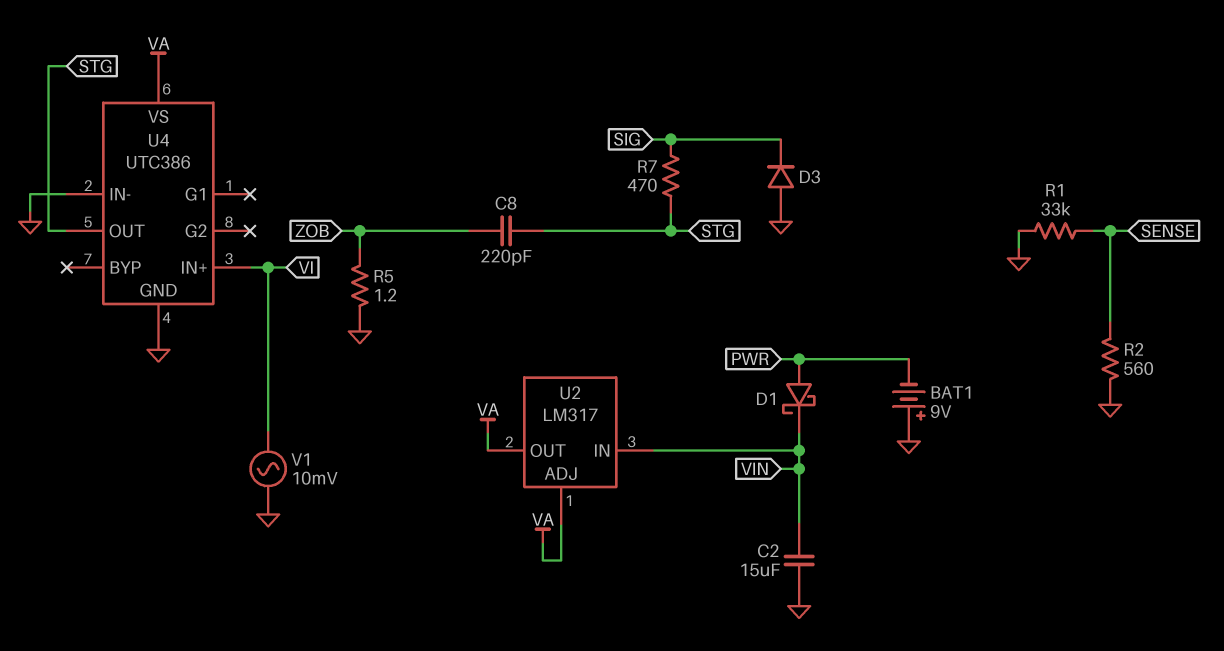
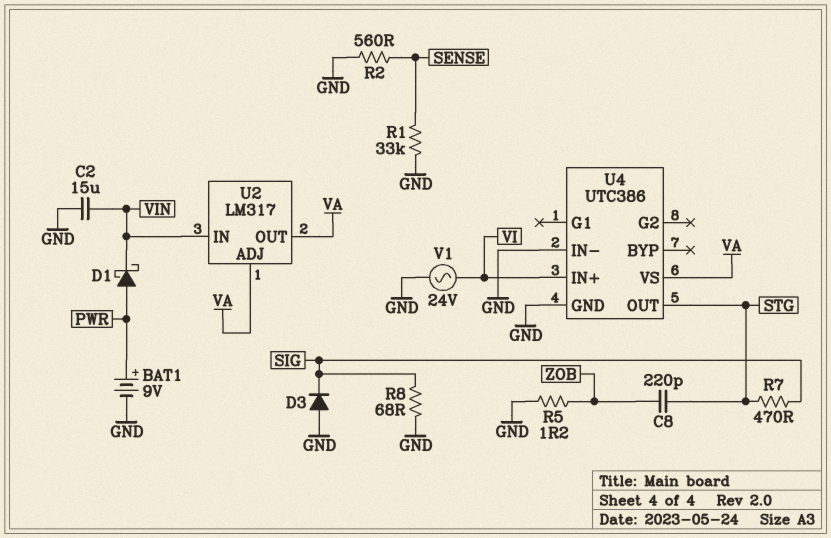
BAT1: 9V (plus GND, minus PWR) -> 9V (plus PWR, minus GND)
R8: none -> 68 (GND, SIG)
V1: AC 10mV (GND, VI) -> AC 24V (GND, VI)

